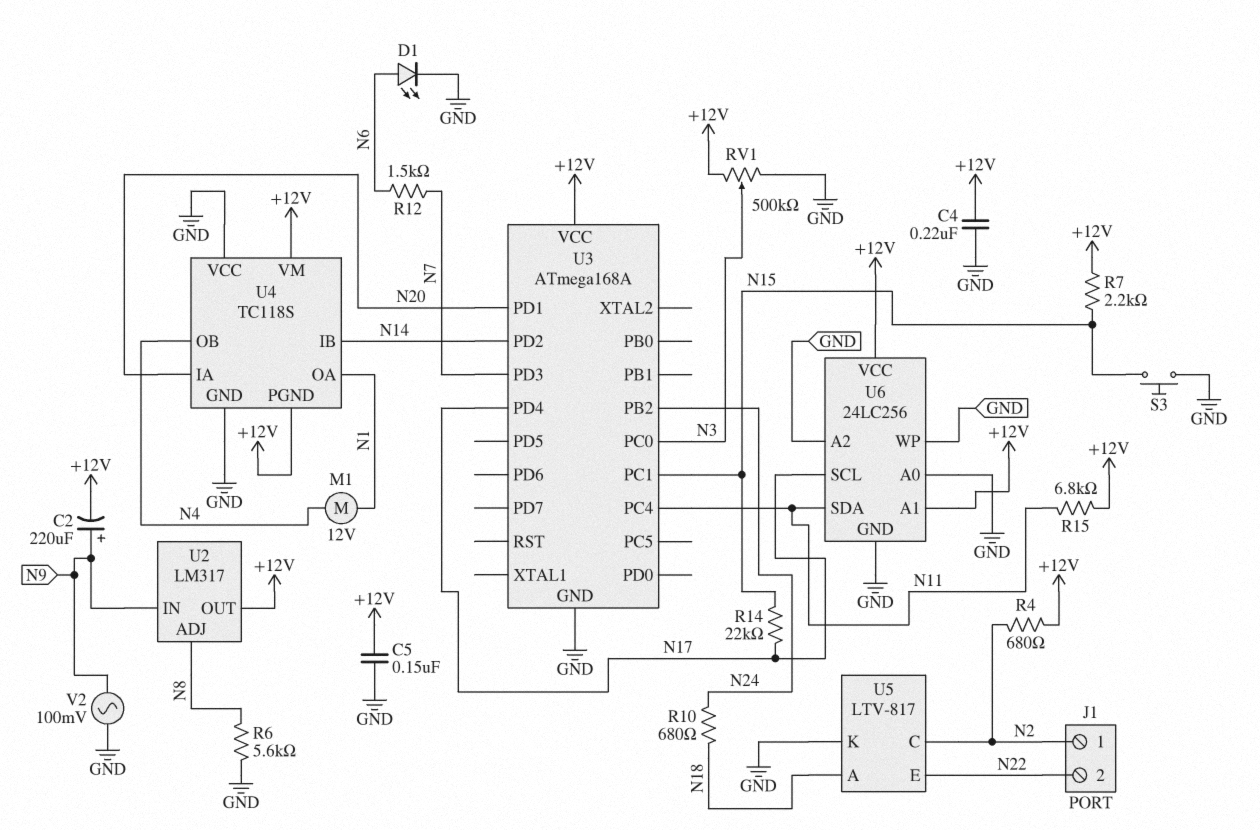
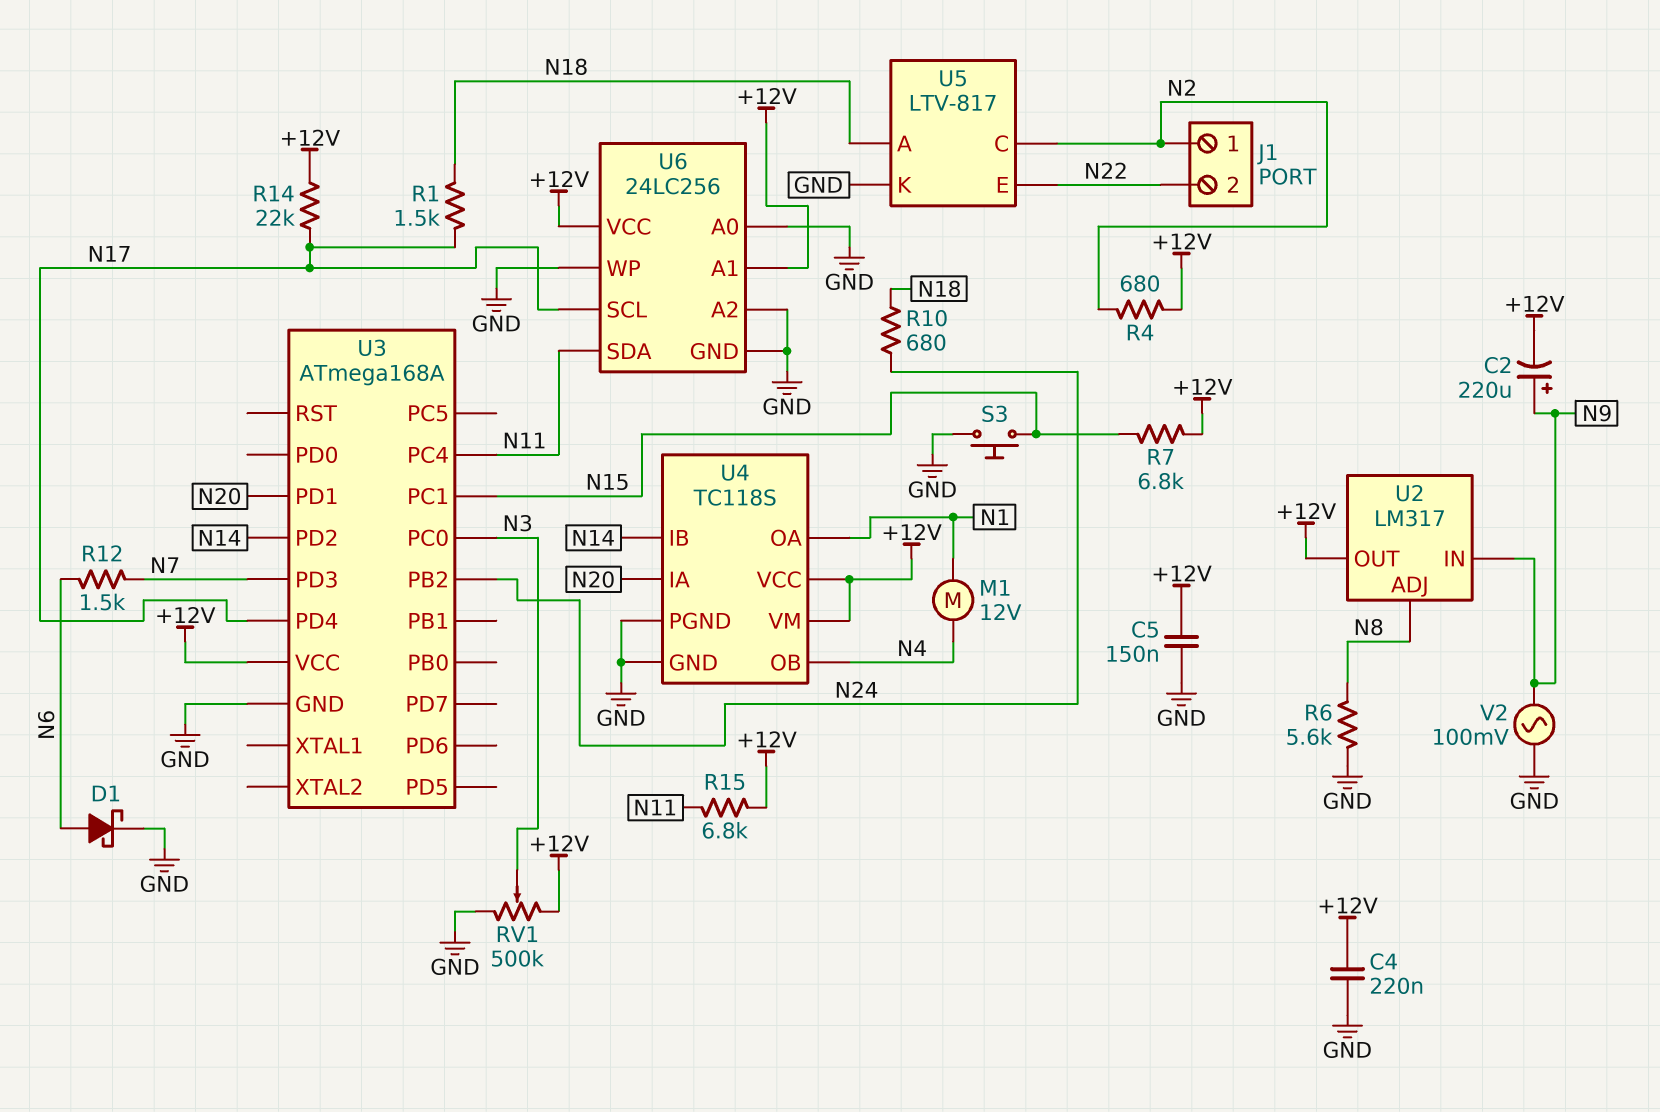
D1: LED (A N6, K GND) -> schottky (A N6, K GND)
R1: none -> 1.5k (N17, N18)
R7: 2.2k (+12V, N15) -> 6.8k (+12V, N15)
R14: 22k (N15, N17) -> 22k (+12V, N17)
U4 pin PGND: +12V -> GND
U4 pin VCC: GND -> +12V

